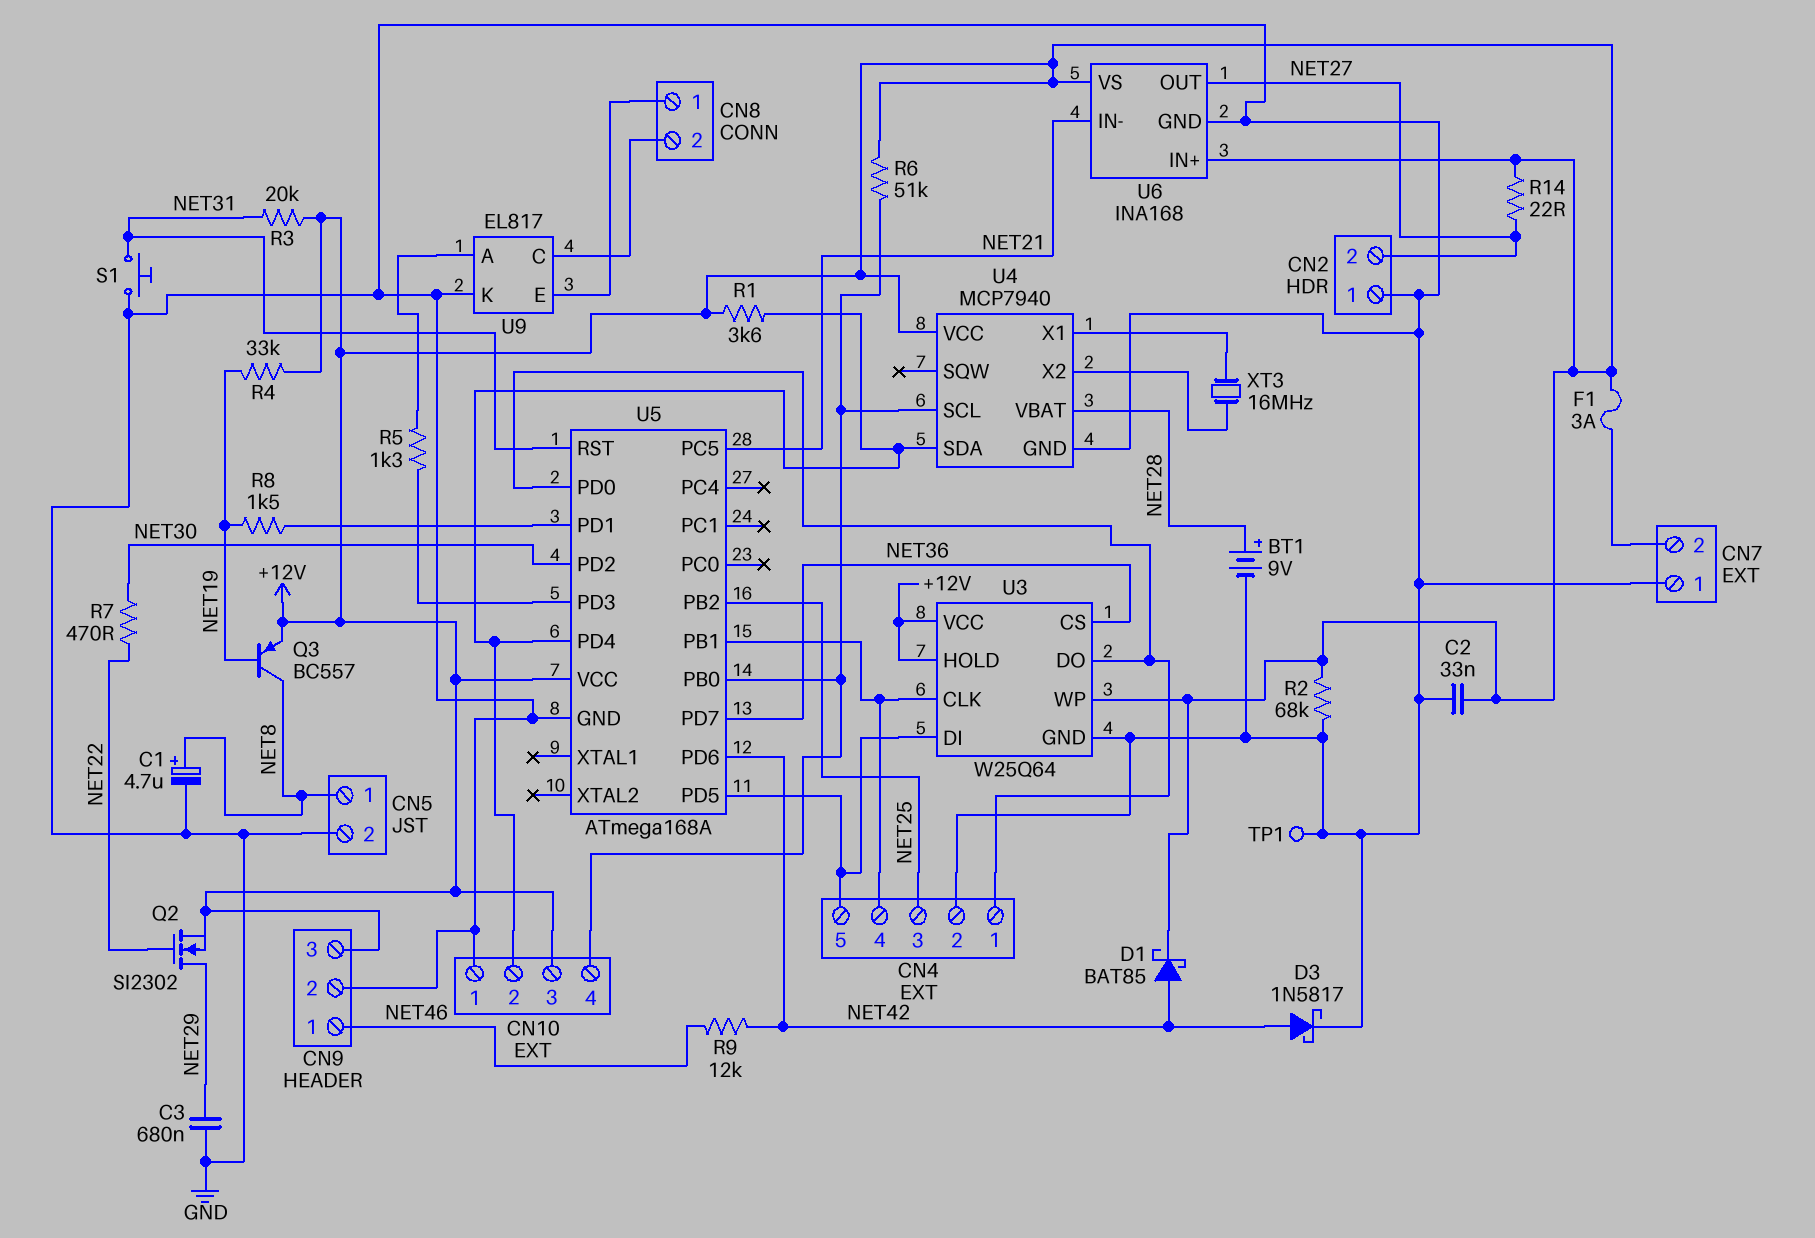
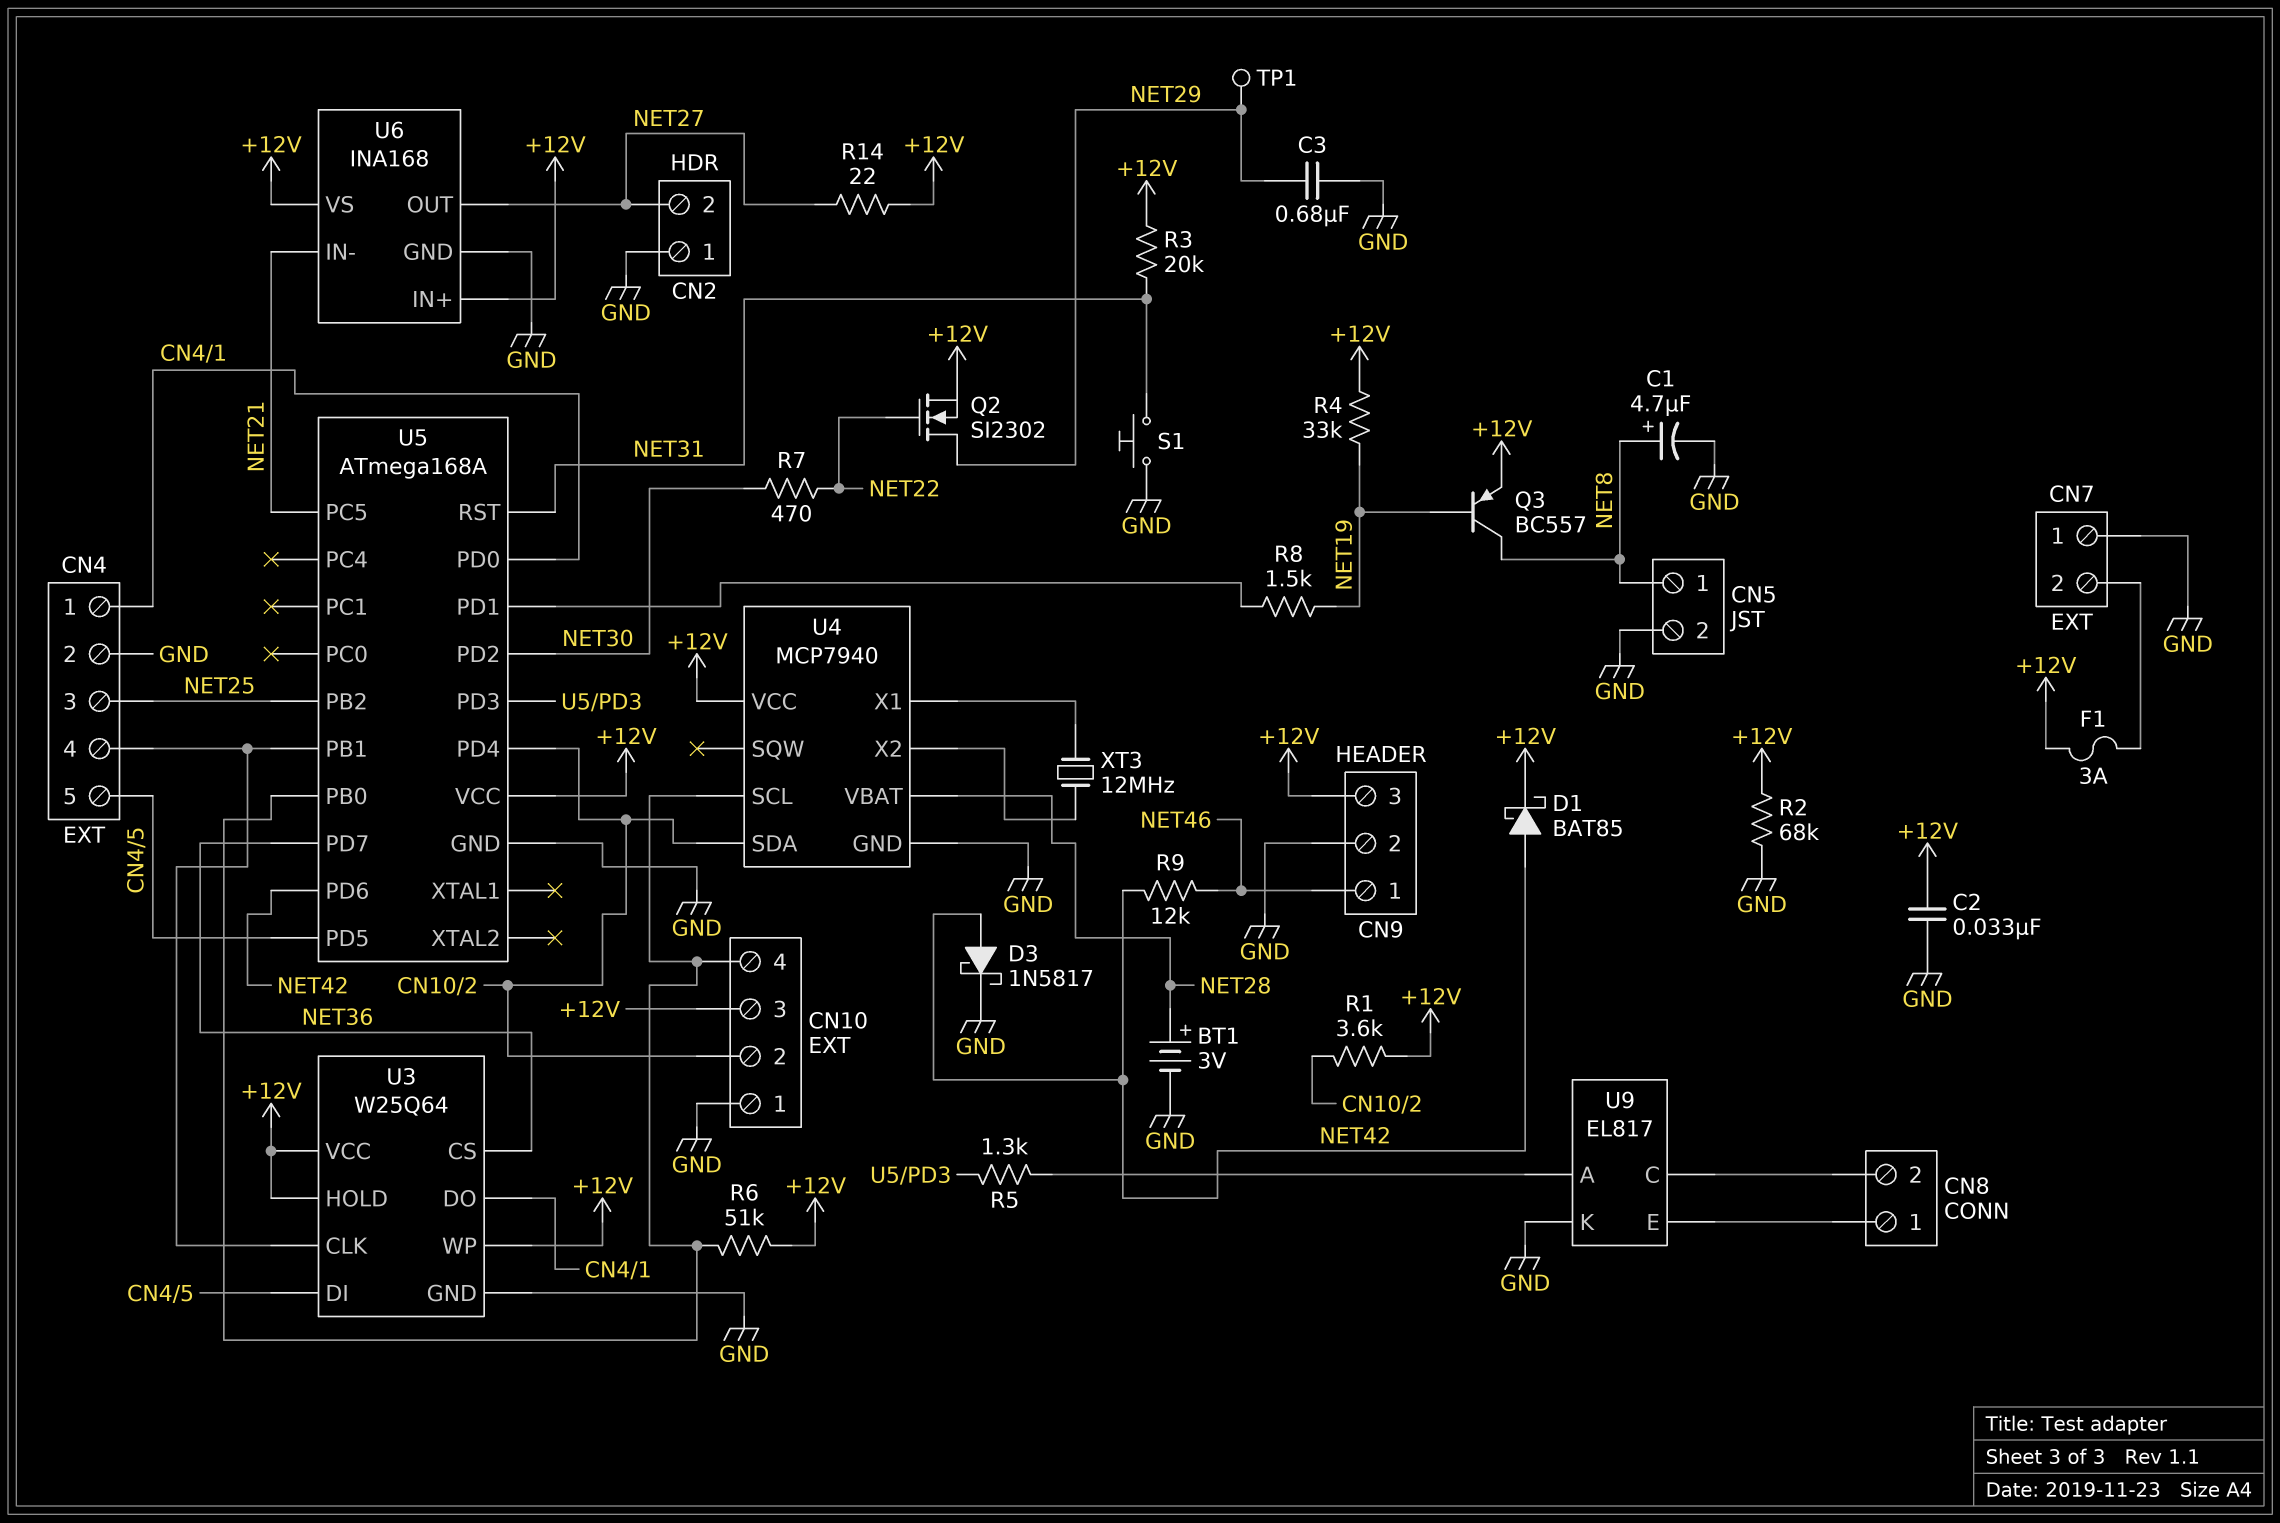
BT1: 9V (plus NET28, minus GND) -> 3V (plus NET28, minus GND)
TP1: test point (GND) -> test point (NET29)
XT3: 16MHz (U4/X1, U4/X2) -> 12MHz (U4/X1, U4/X2)

